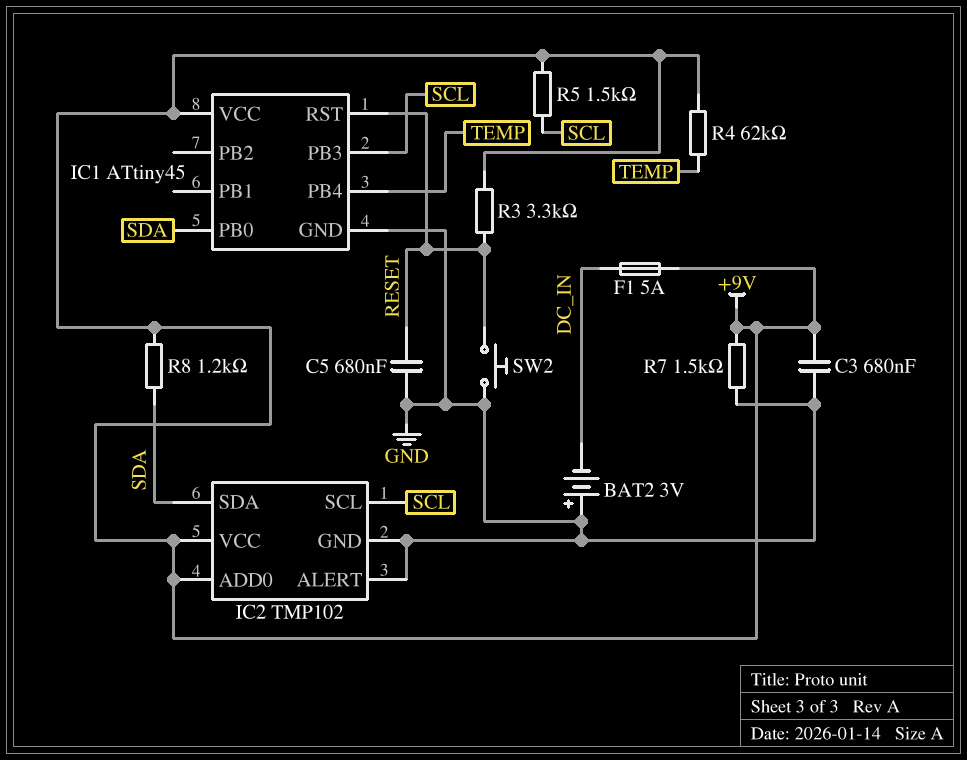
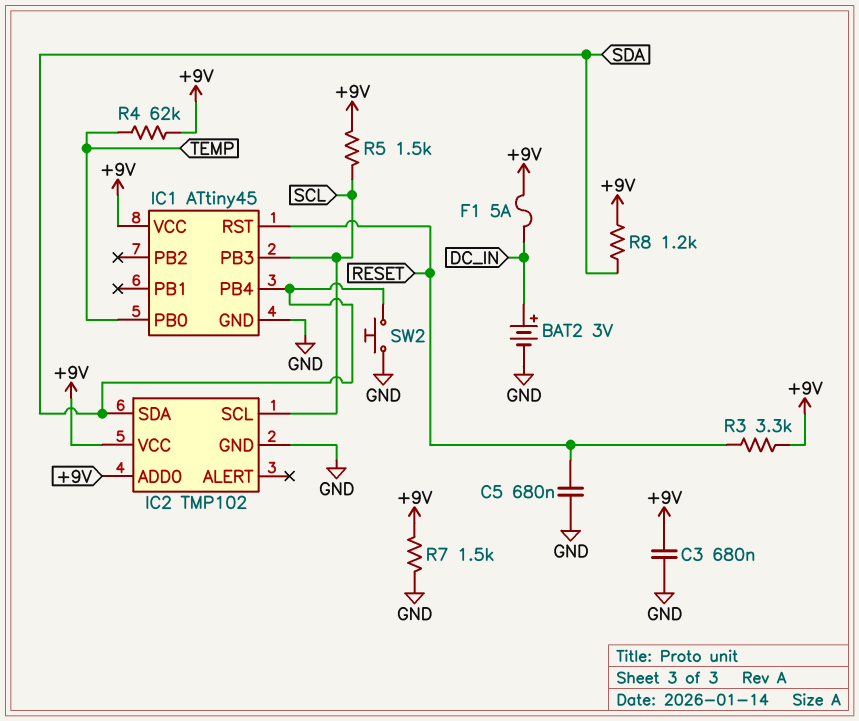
BAT2: 3V (plus GND, minus DC_IN) -> 3V (plus DC_IN, minus GND)
IC1 pin PB0: SDA -> TEMP
IC1 pin PB4: TEMP -> SDA
IC2 pin ALERT: GND -> none
SW2: button (GND, RESET) -> button (GND, SDA)

